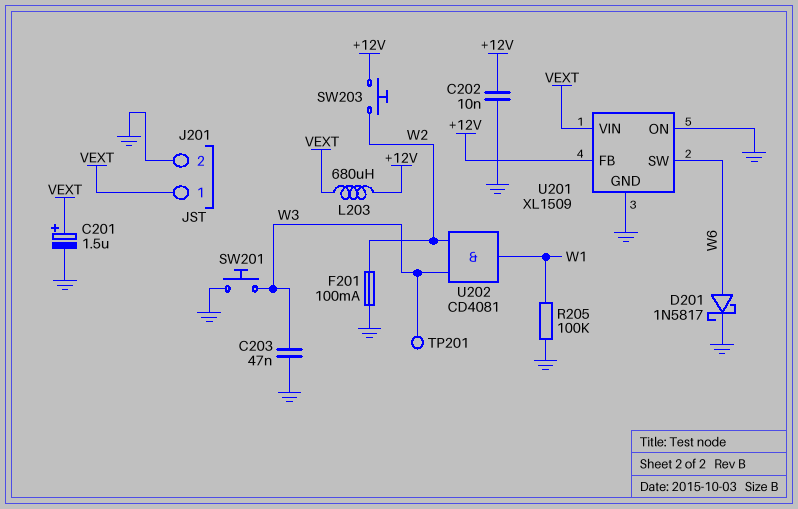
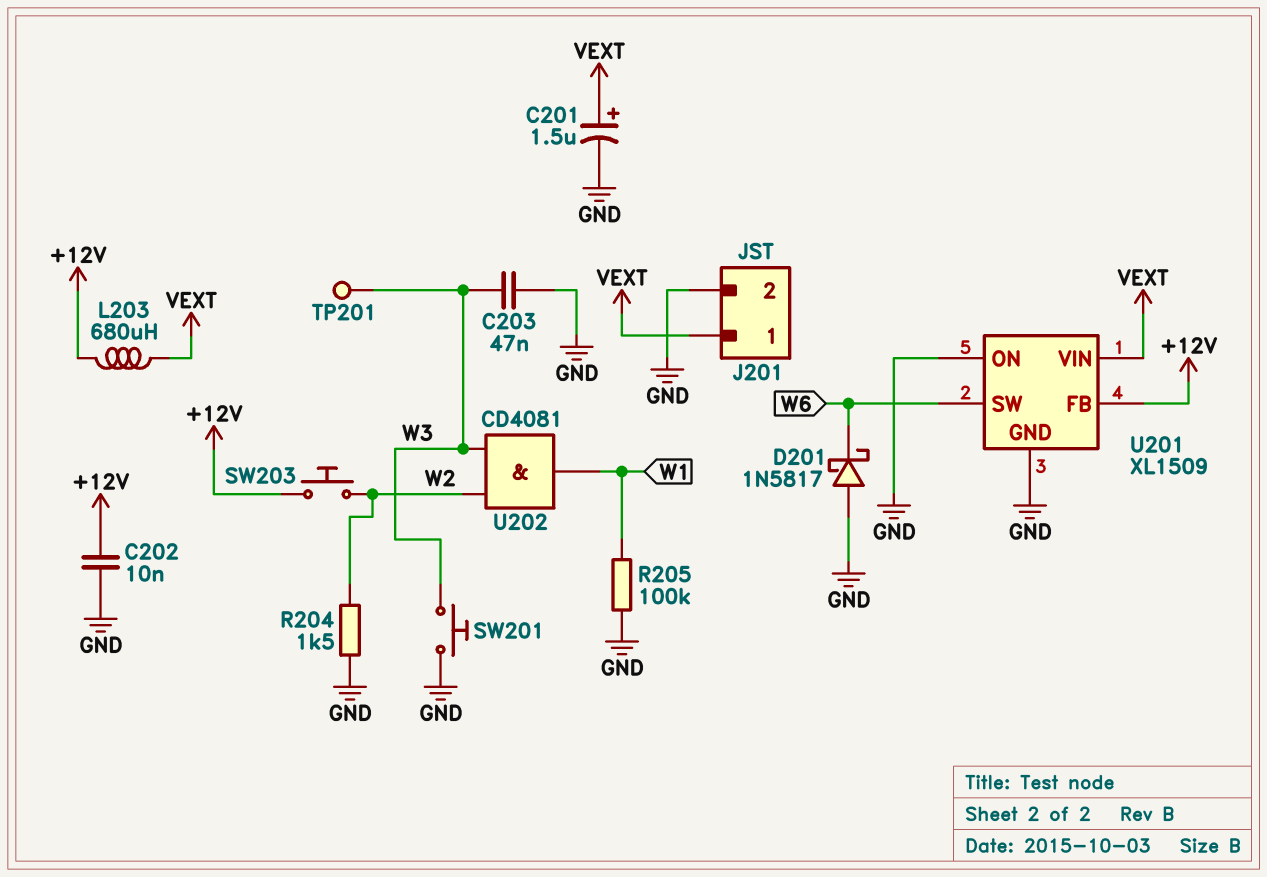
D201: schottky 1N5817 (A W6, K GND) -> schottky 1N5817 (A GND, K W6)
F201: 100mA (GND, W2) -> none
R204: none -> 1.5k (GND, W2)

